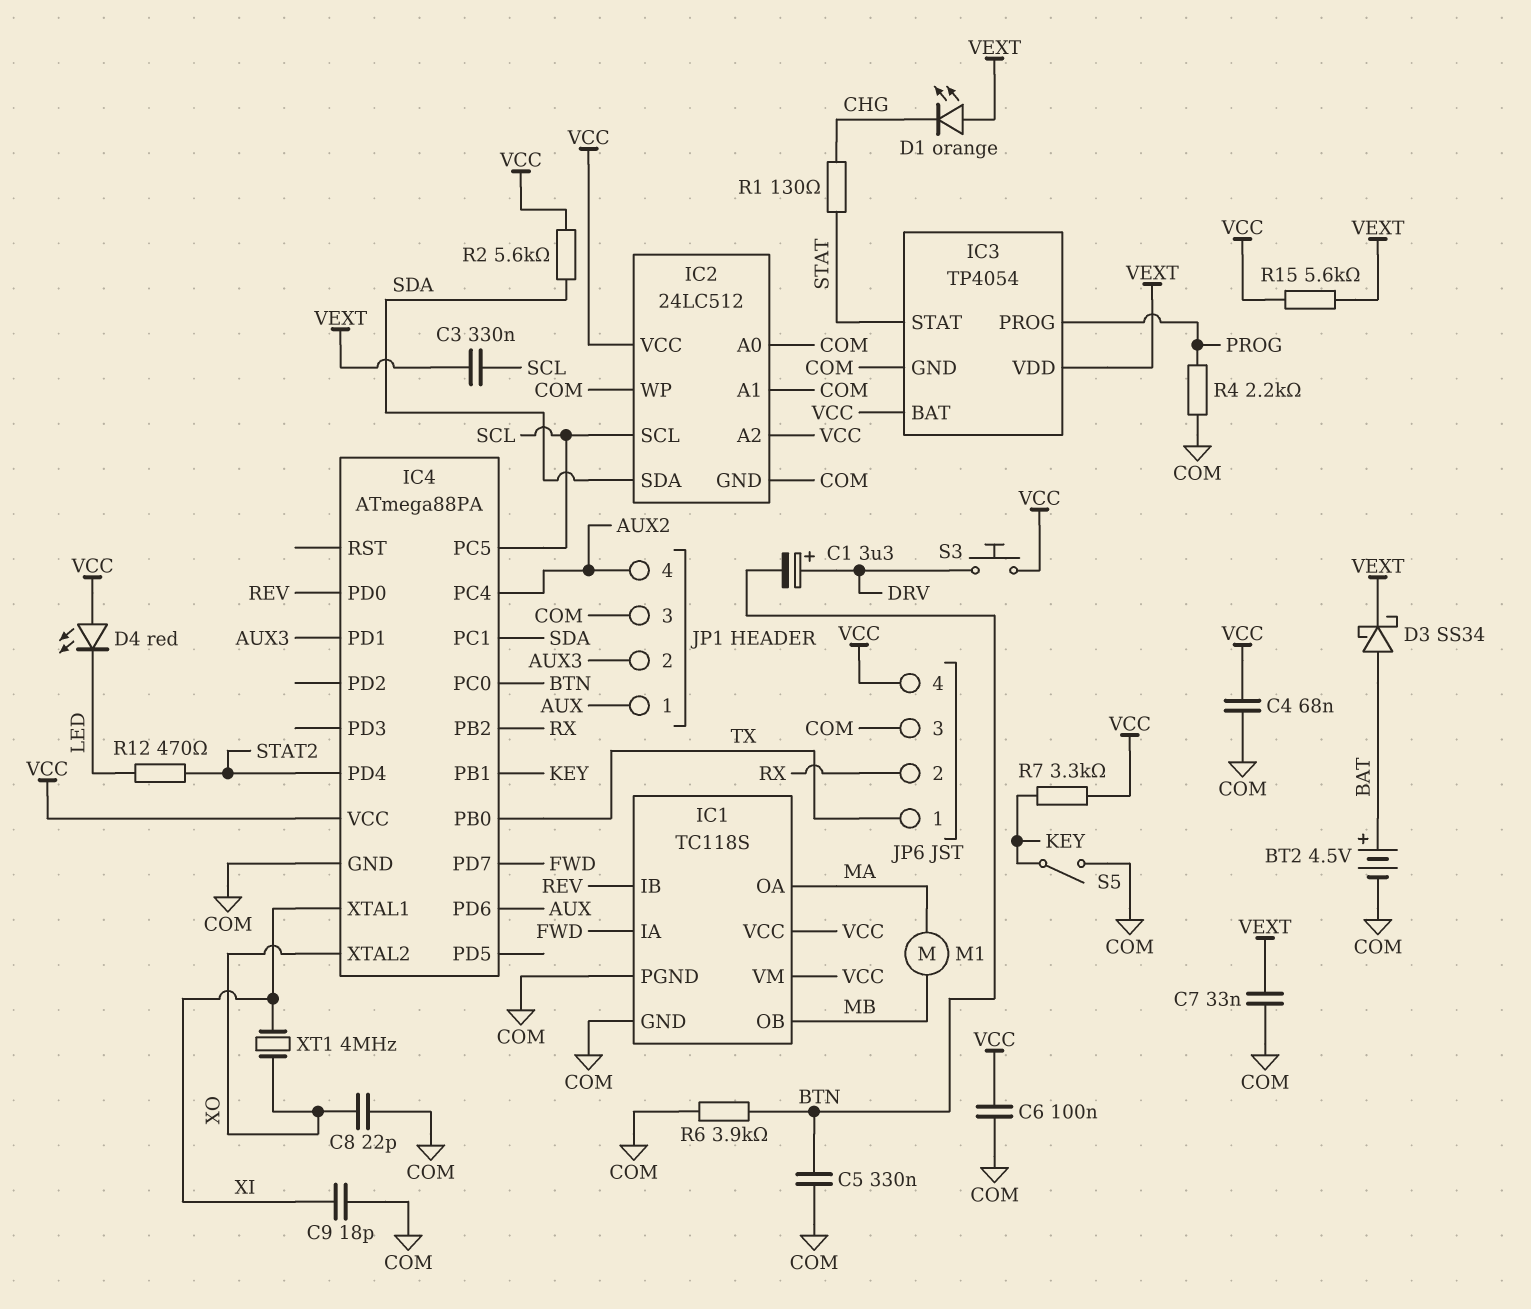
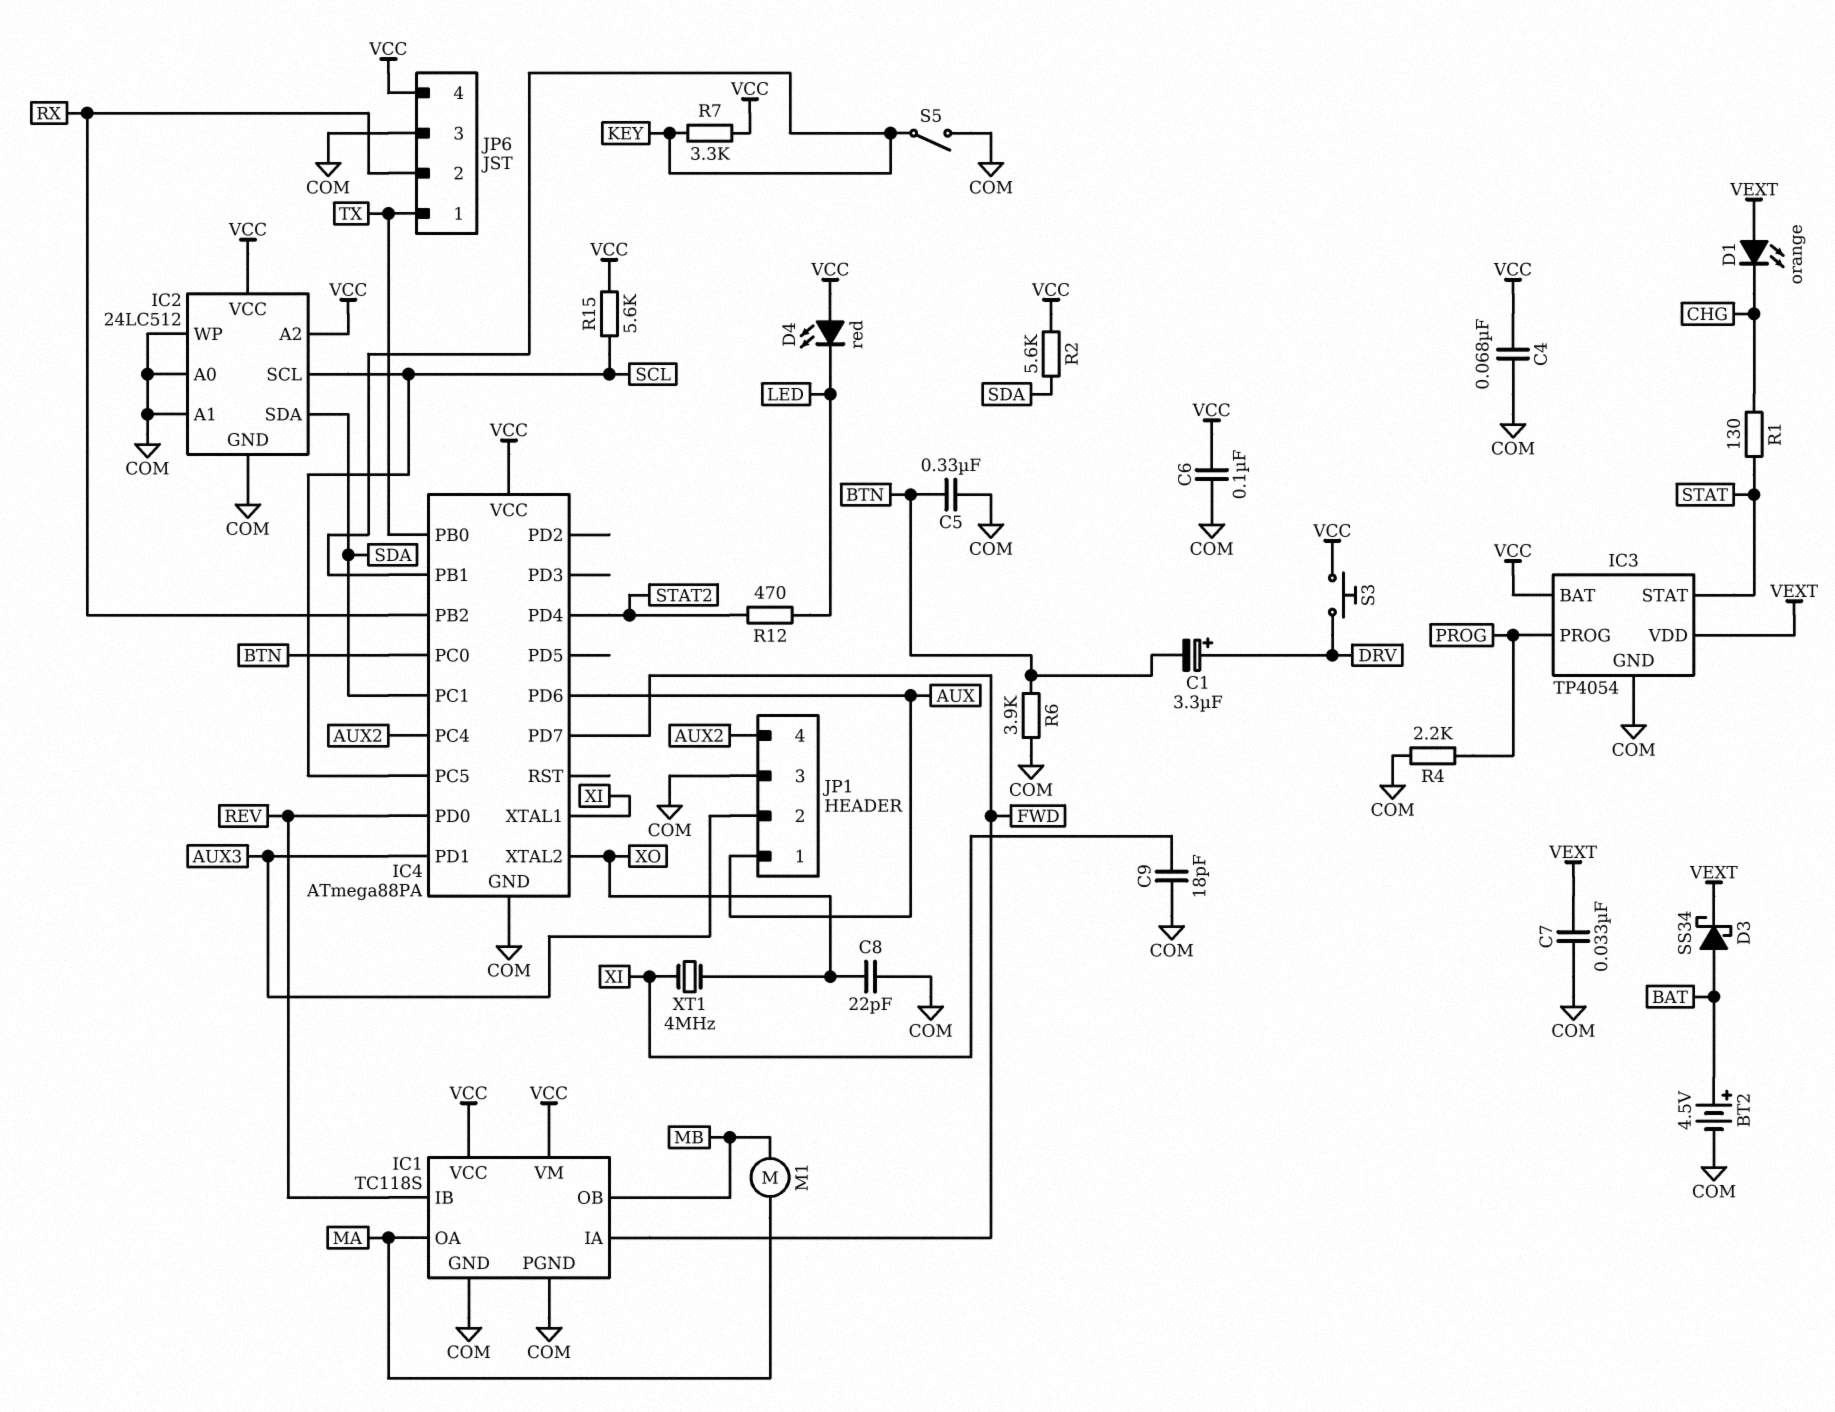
C3: 330nF (SCL, VEXT) -> none
R15: 5.6k (VCC, VEXT) -> 5.6k (SCL, VCC)

